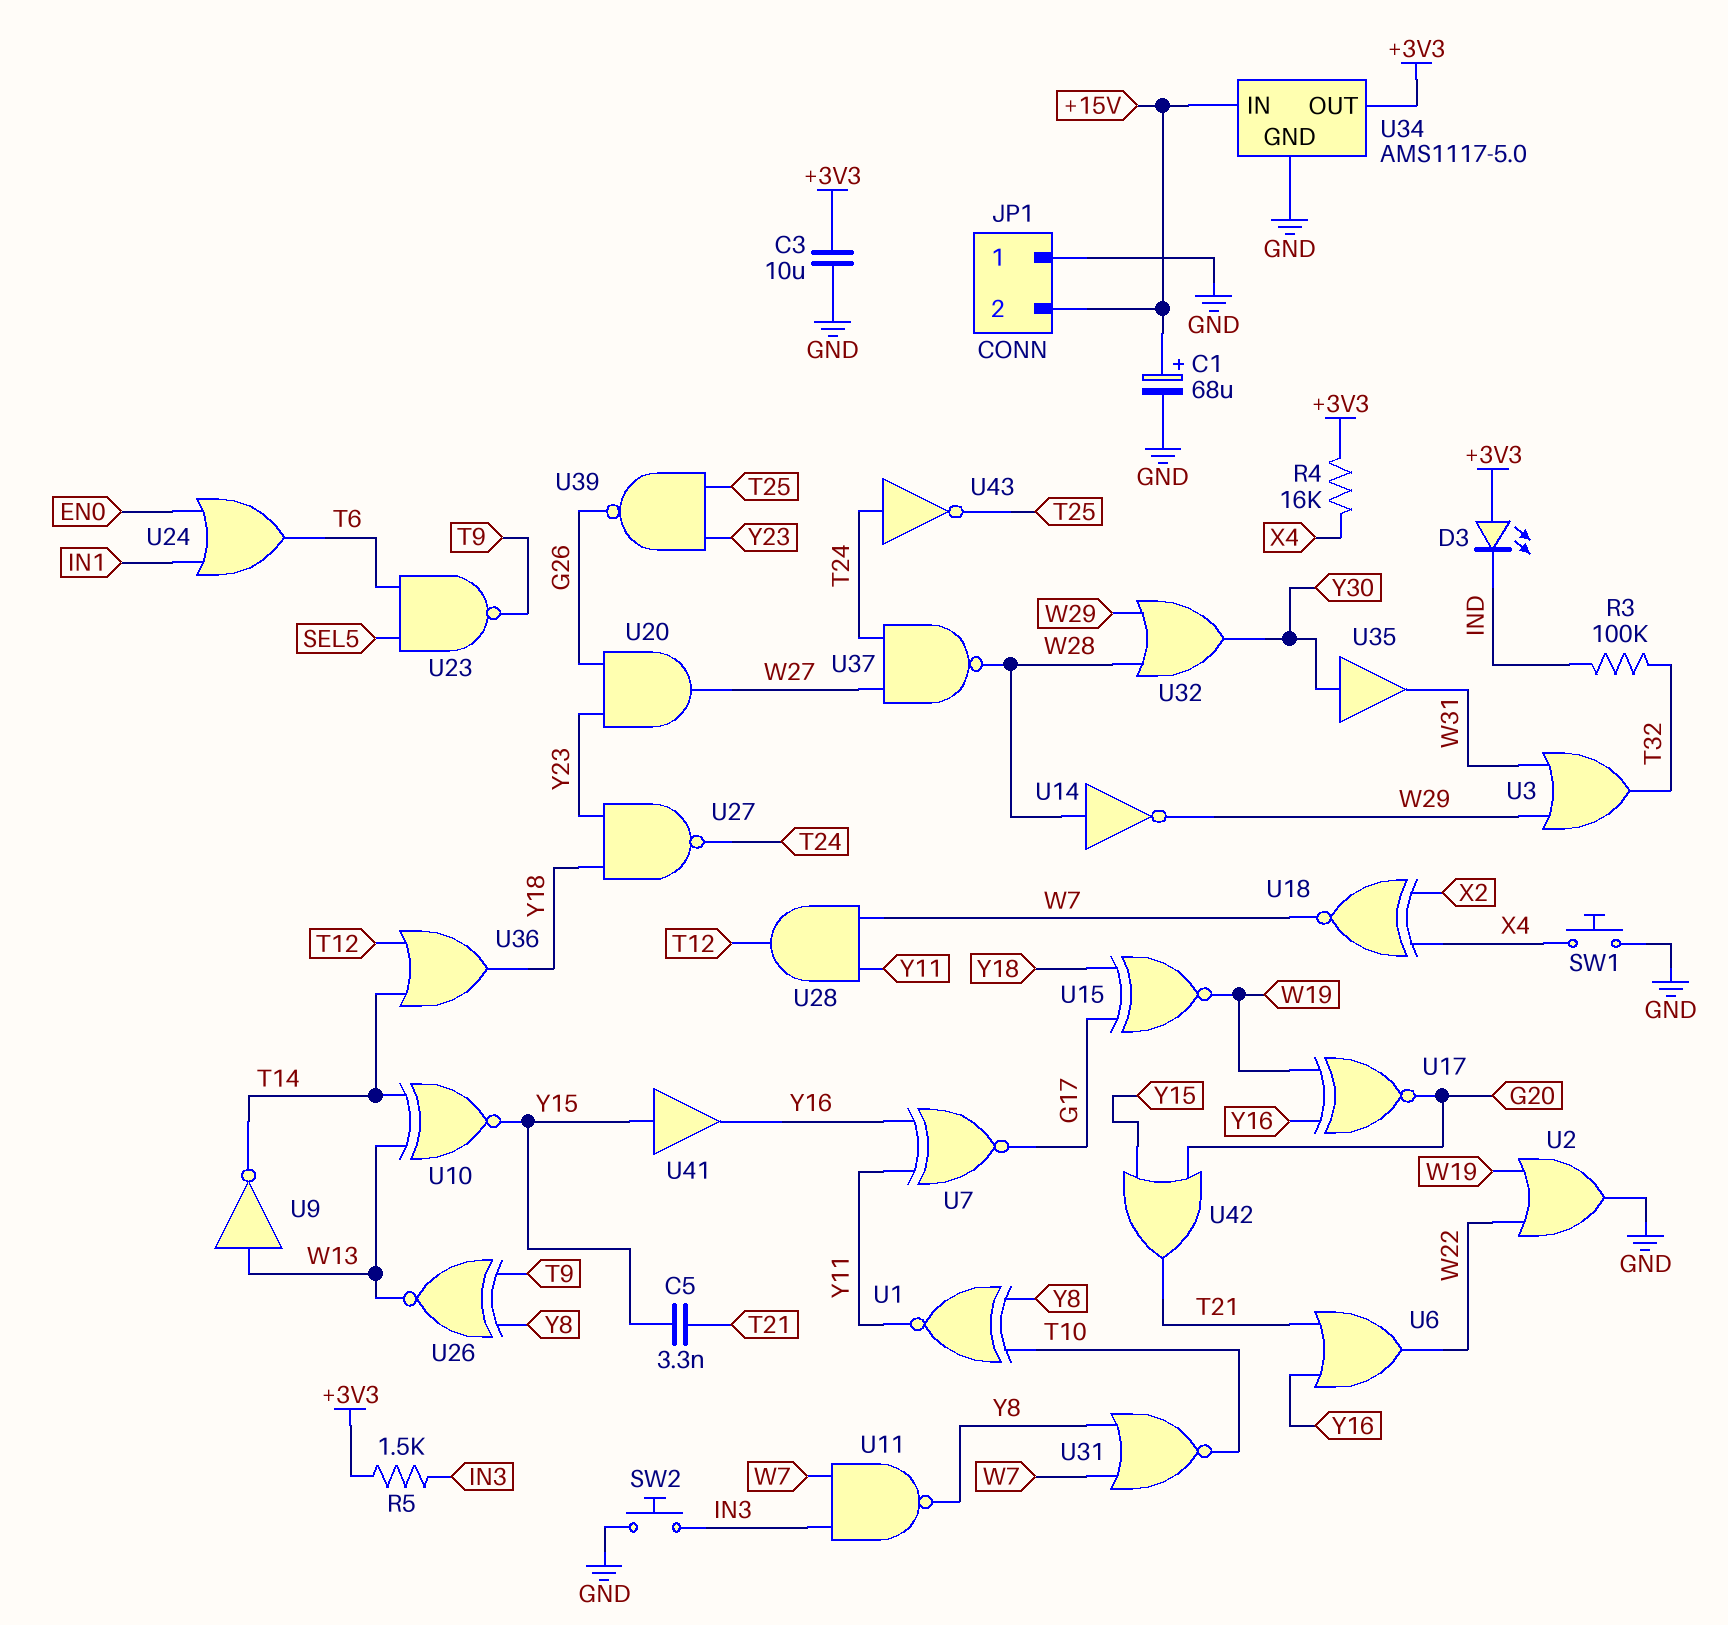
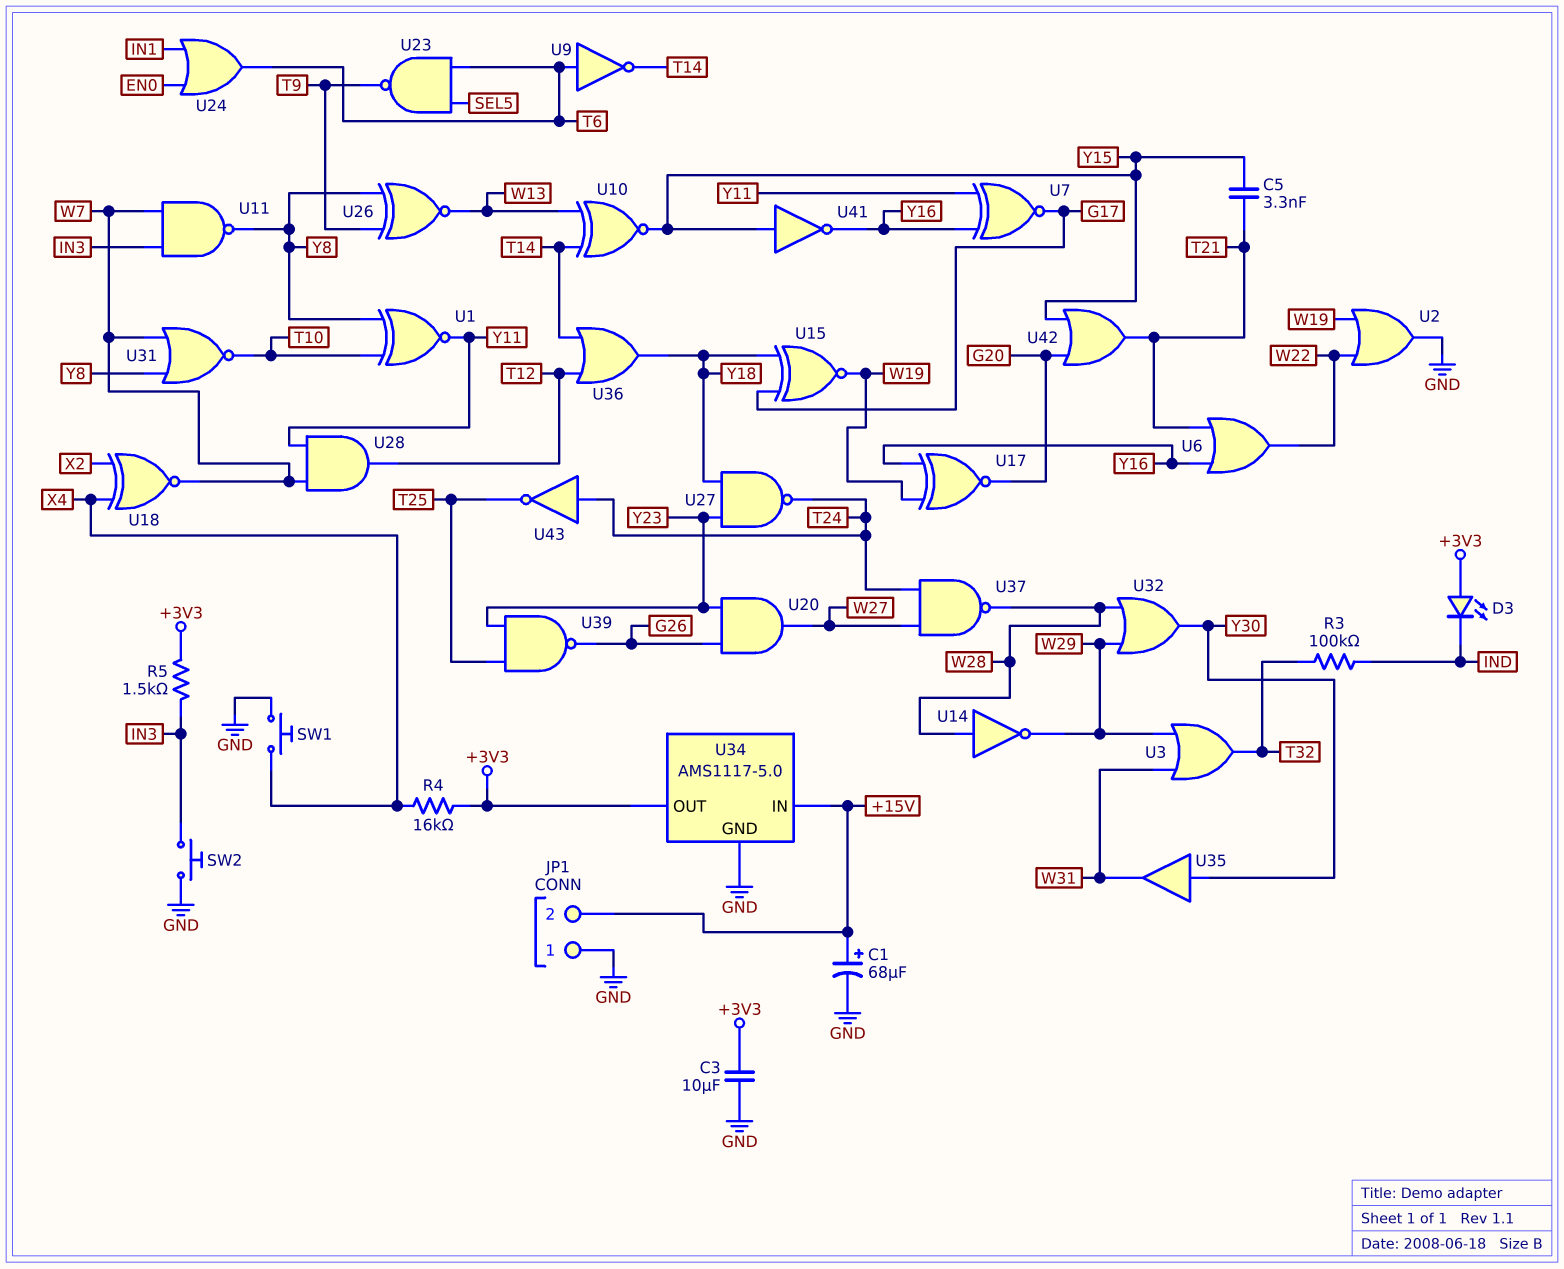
U9: NOT (in W13, out T14) -> NOT (in T6, out T14)
U41: buffer (in Y15, out Y16) -> NOT (in Y15, out Y16)

